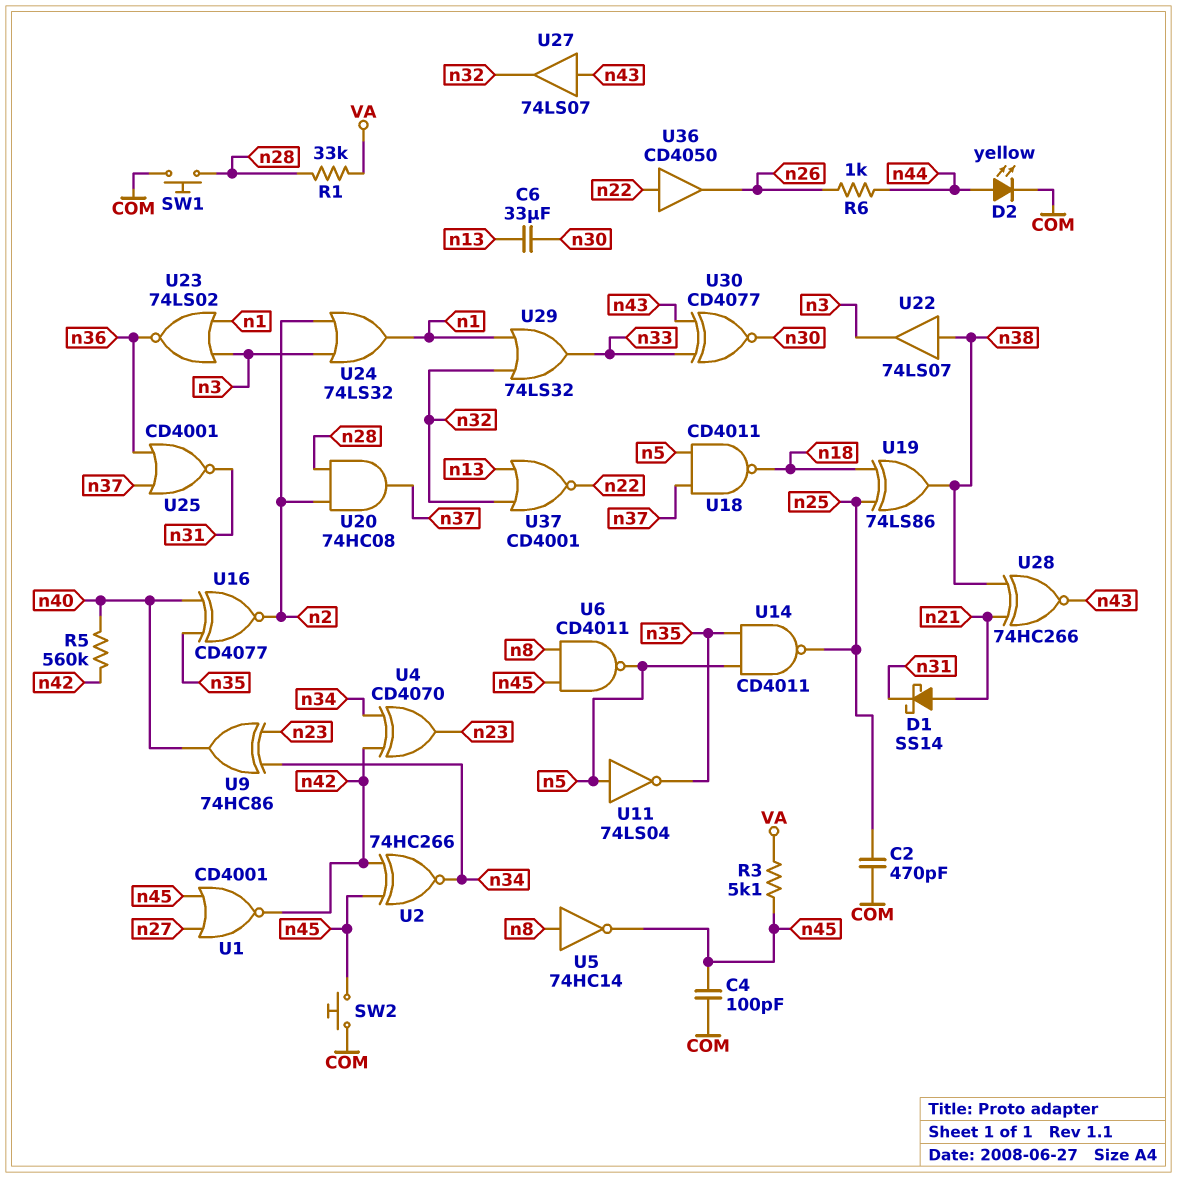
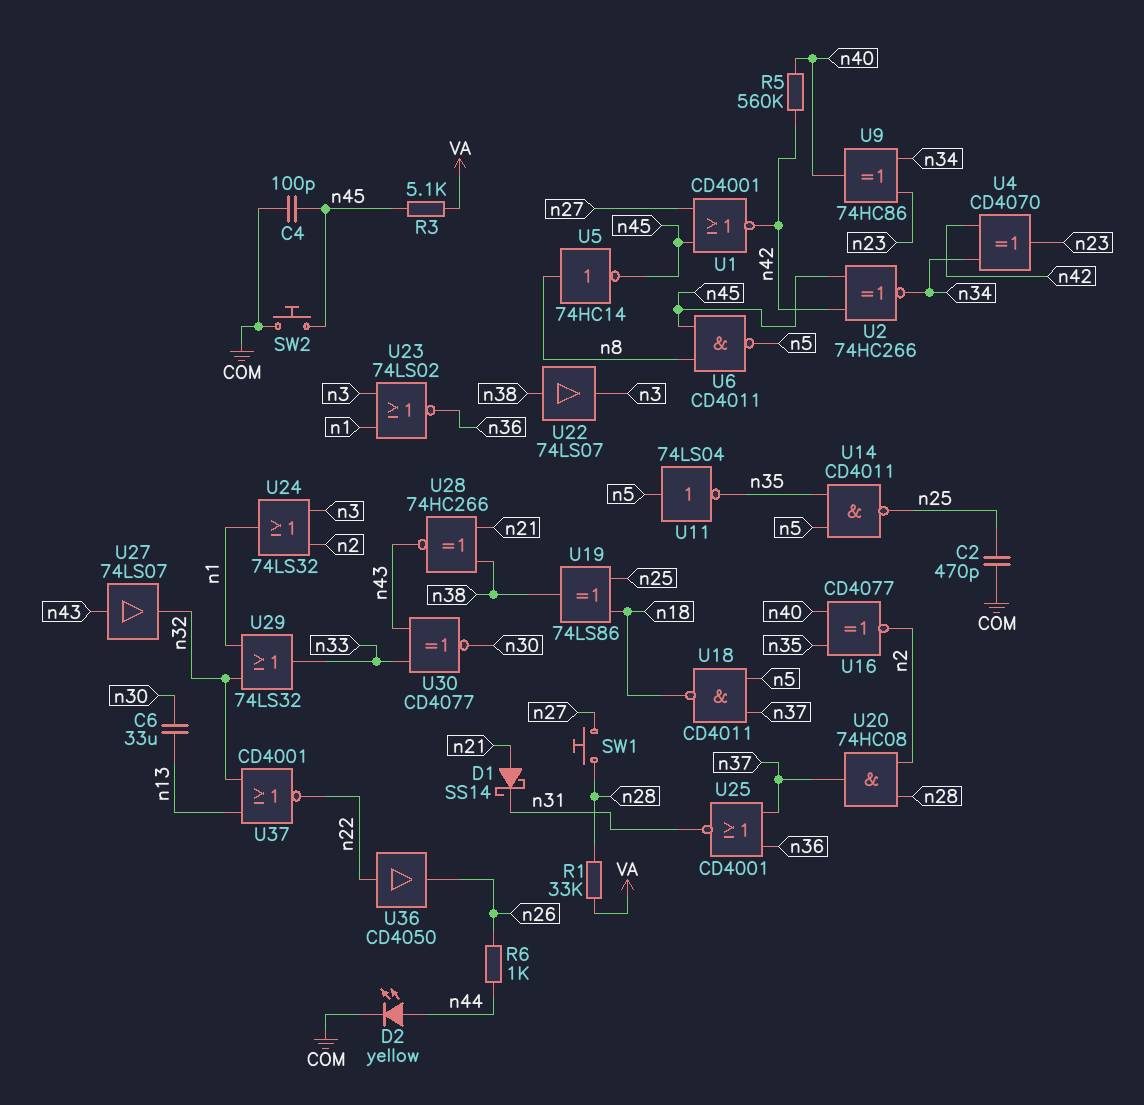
SW1: button (COM, n28) -> button (n27, n28)

